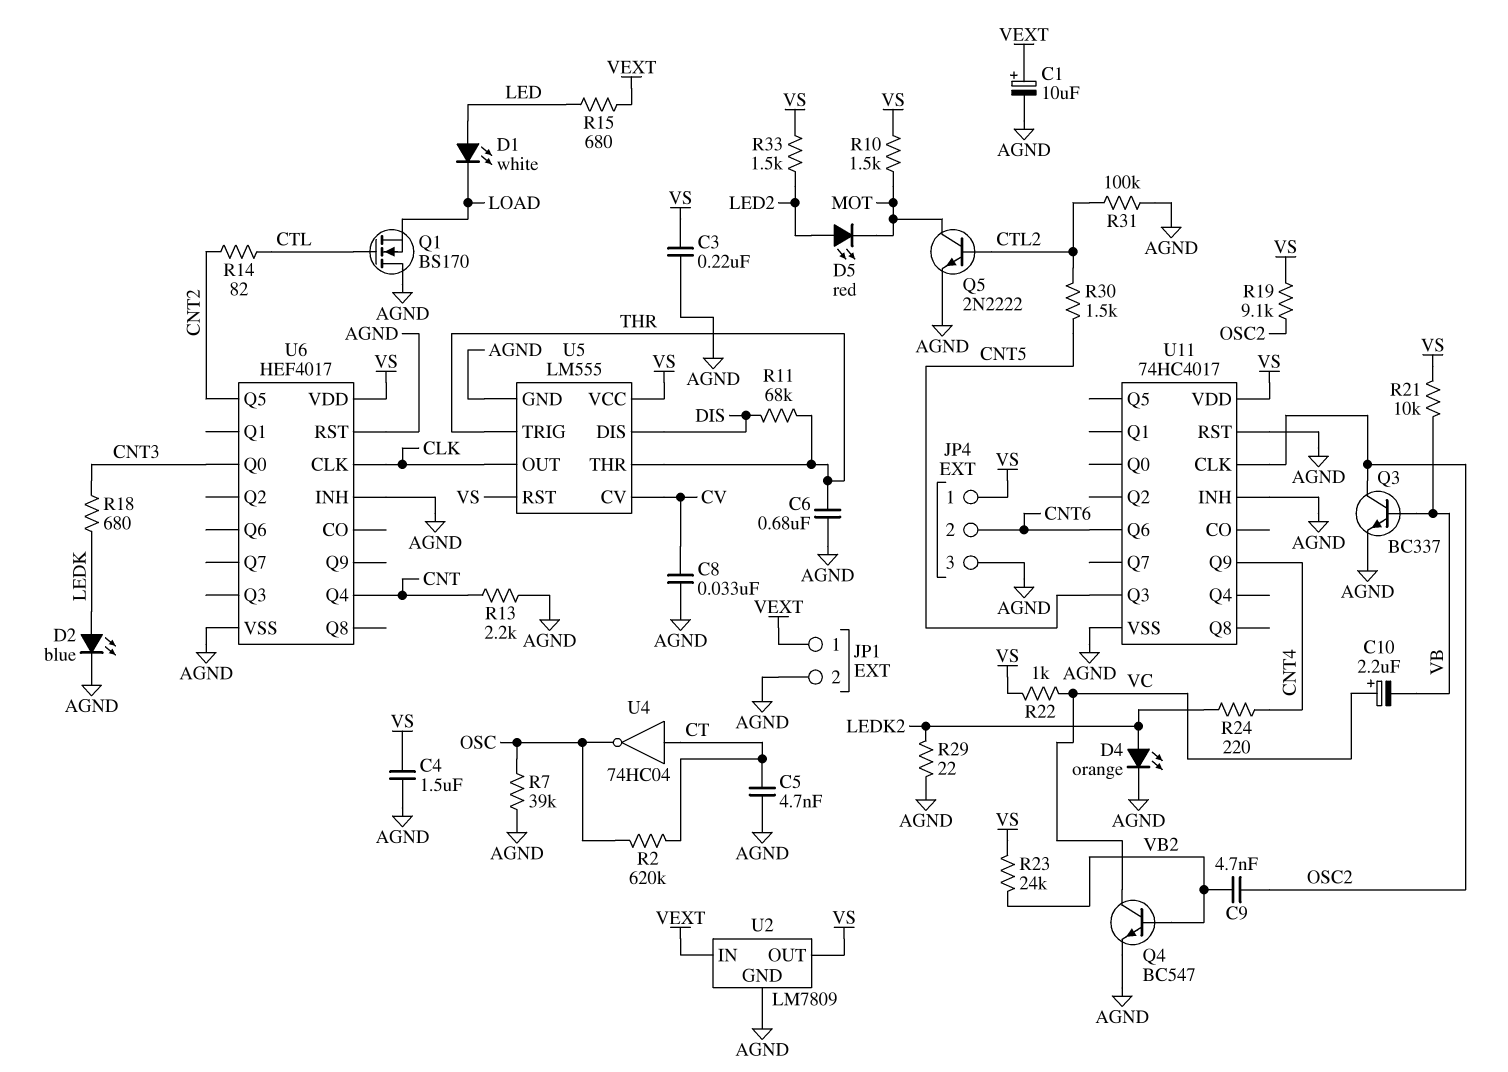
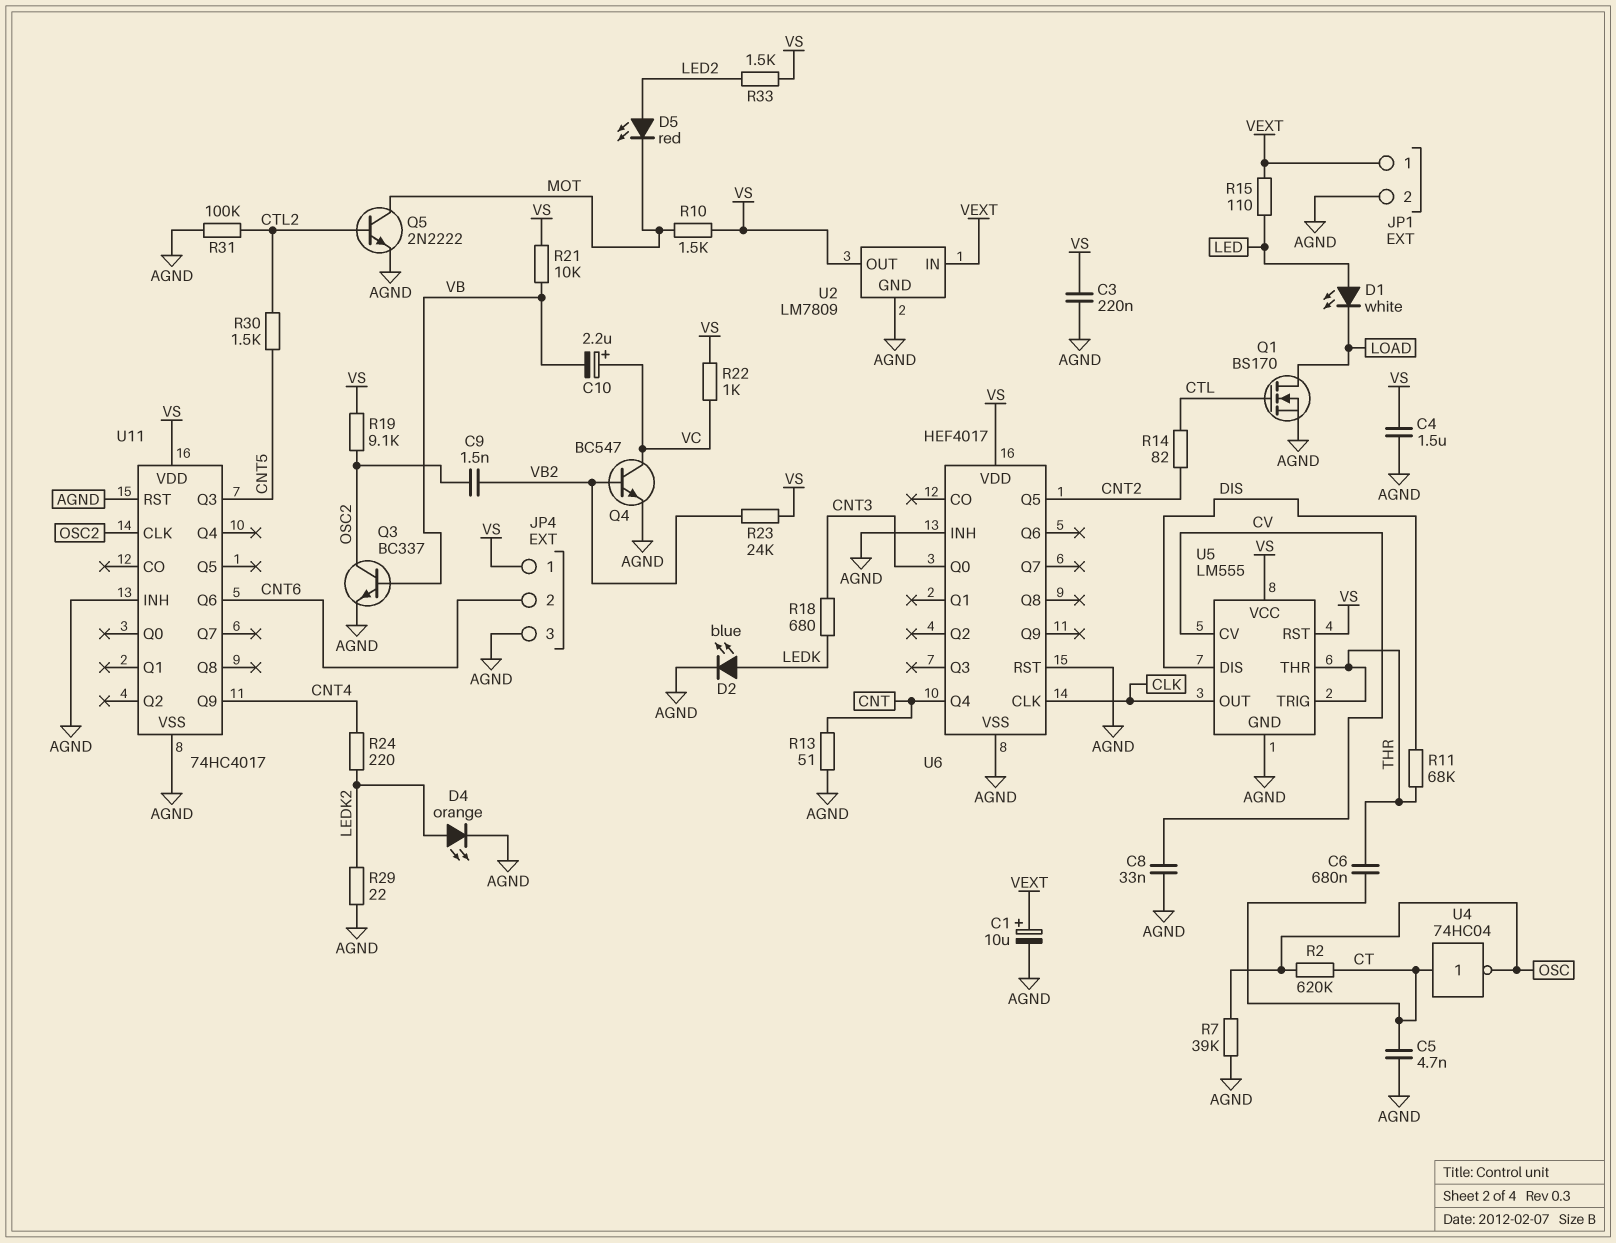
C6: 680nF (AGND, THR) -> 680nF (CT, THR)
C9: 4.7nF (OSC2, VB2) -> 1.5nF (OSC2, VB2)
Q1: NMOS BS170 (G CTL, D AGND, S LOAD) -> NMOS BS170 (G CTL, D LOAD, S AGND)
R13: 2.2k (AGND, CNT) -> 51 (AGND, CNT)
R15: 680 (LED, VEXT) -> 110 (LED, VEXT)

